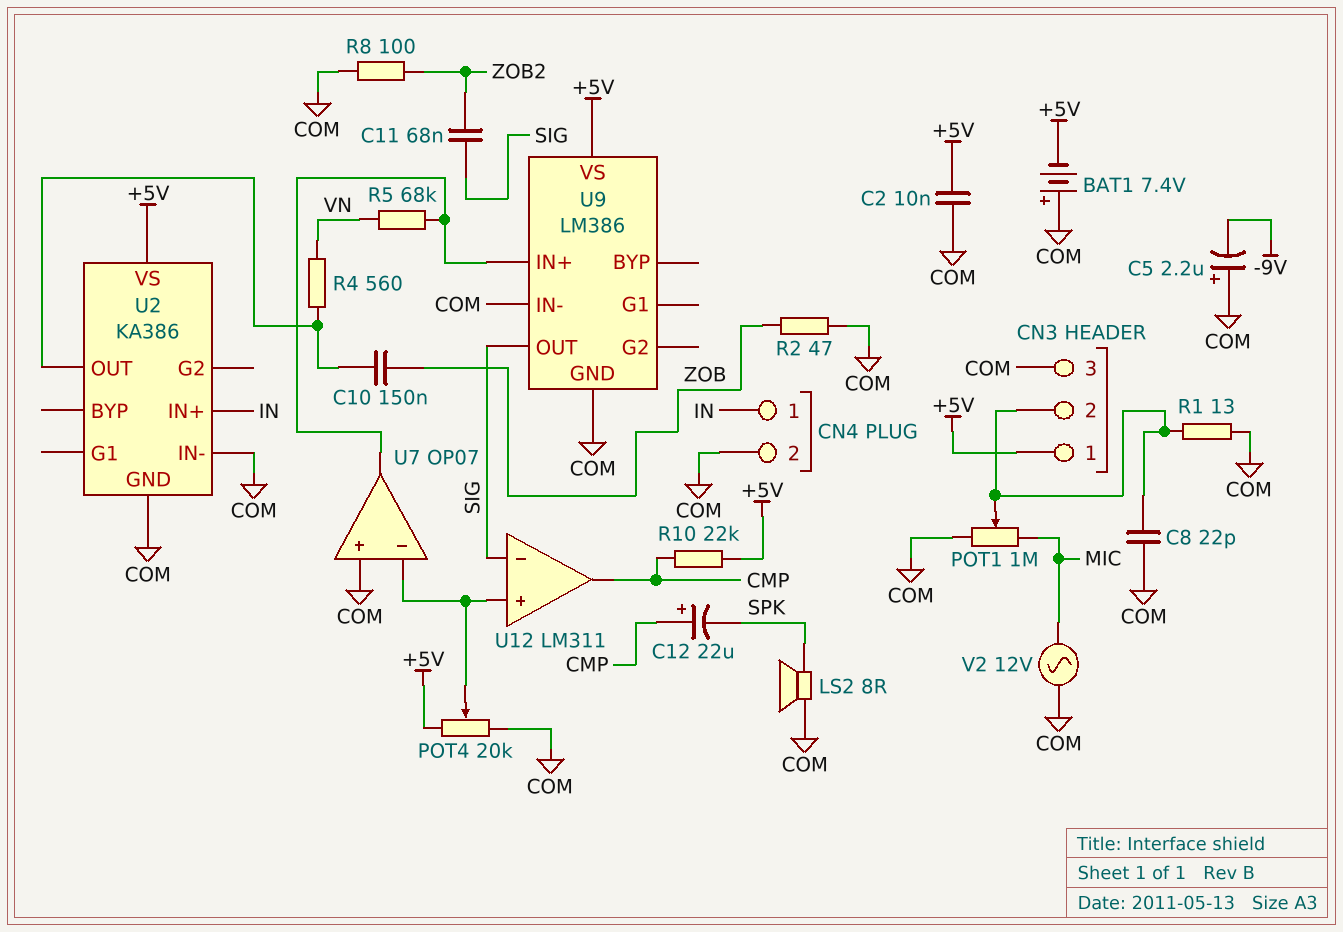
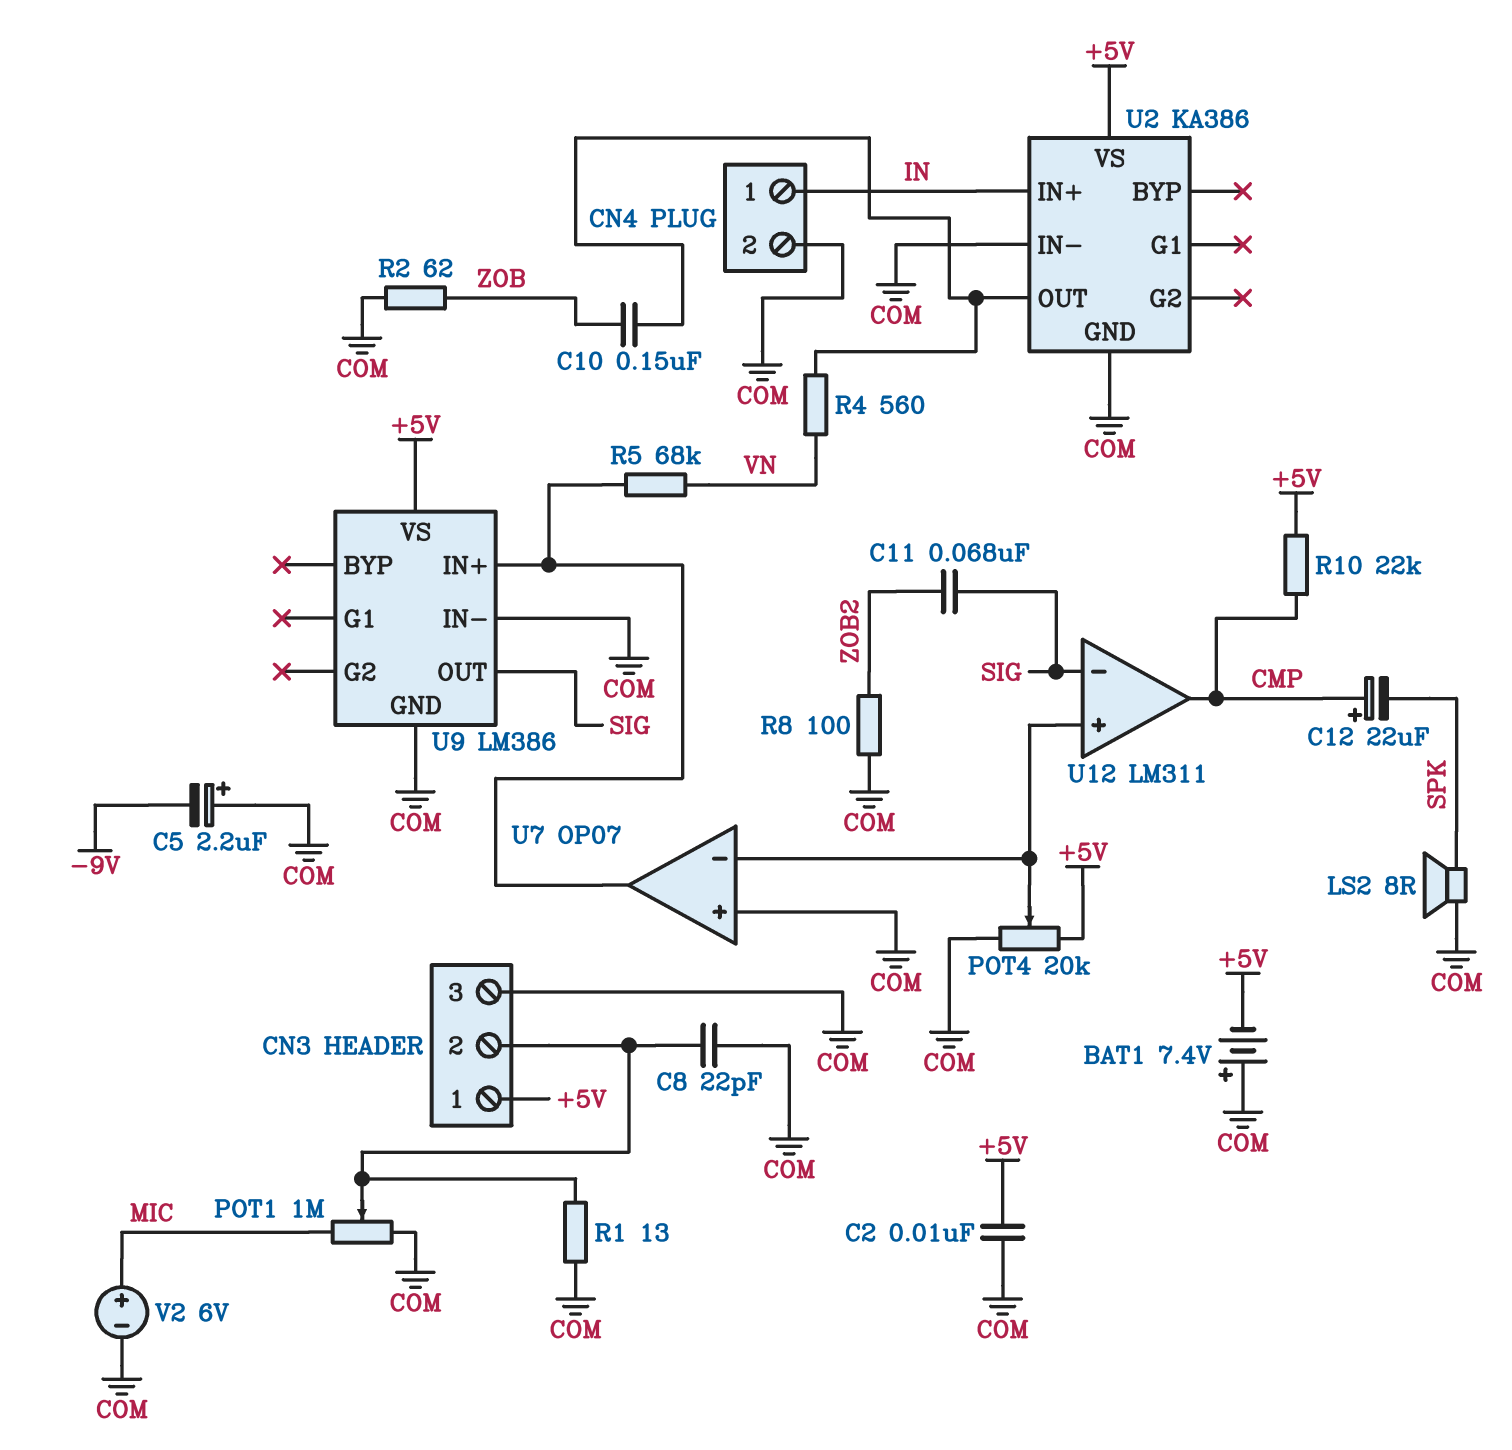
R2: 47 (COM, ZOB) -> 62 (COM, ZOB)
V2: AC 12V (COM, MIC) -> 6V (plus MIC, minus COM)

